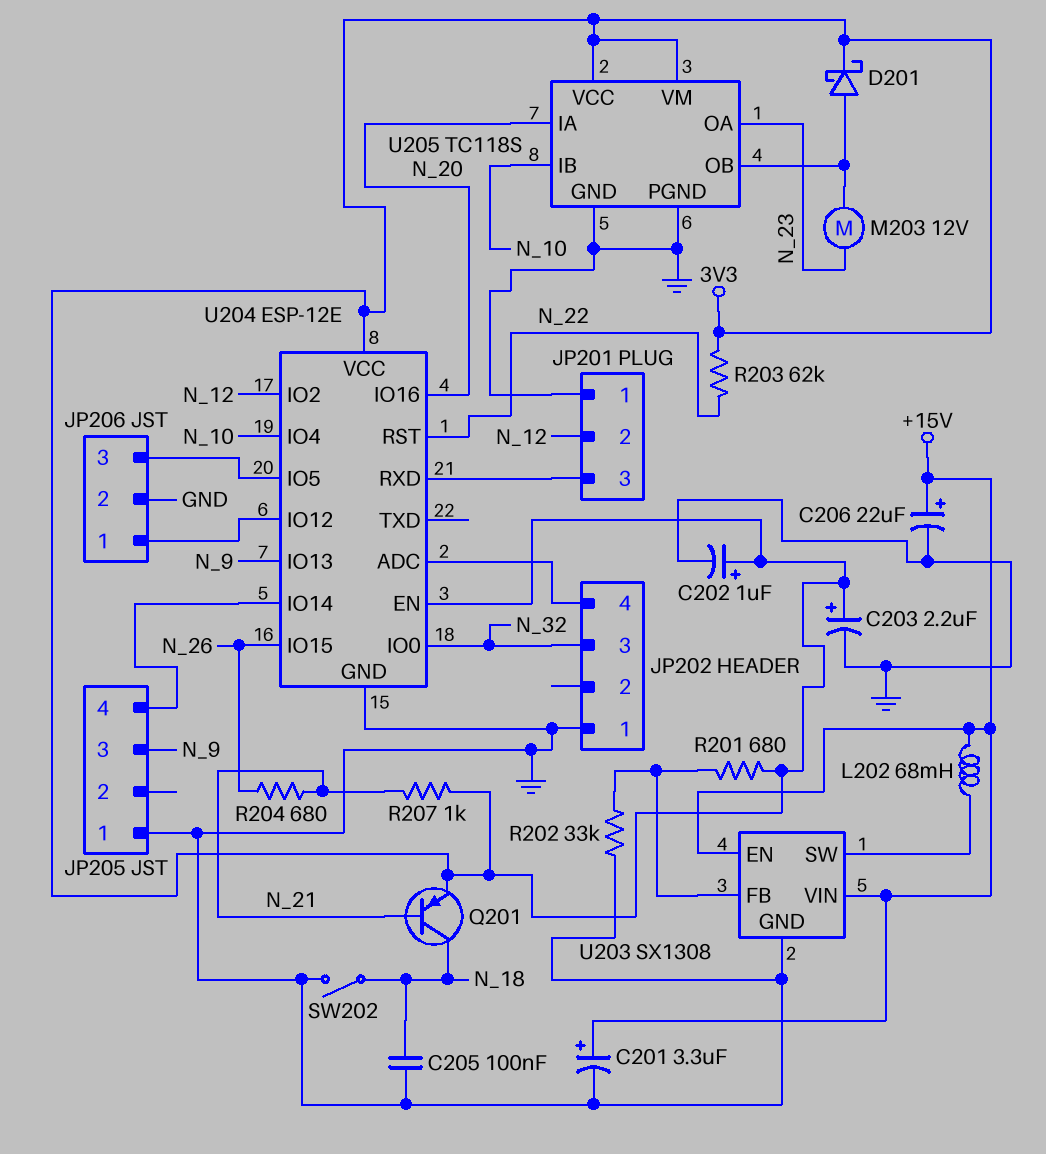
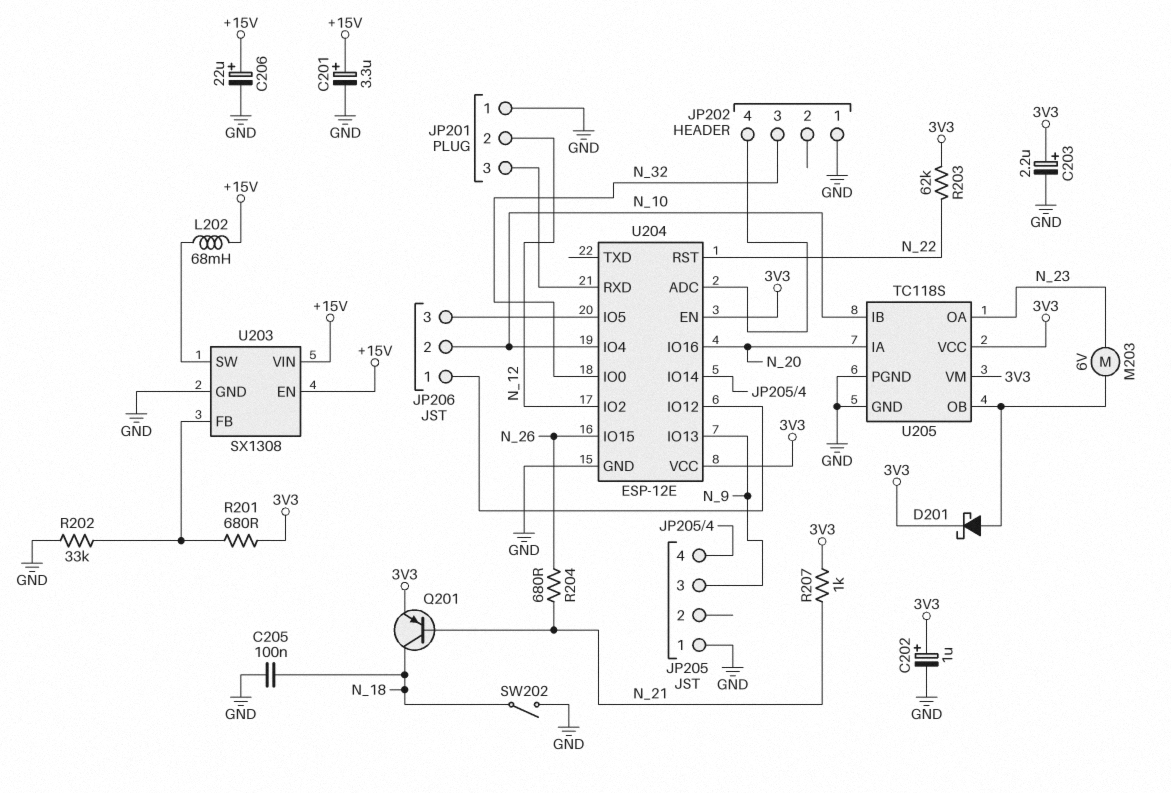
JP206 pin 2: GND -> N_10
M203: motor 12V (N_23, U205/OB) -> motor 6V (N_23, U205/OB)

